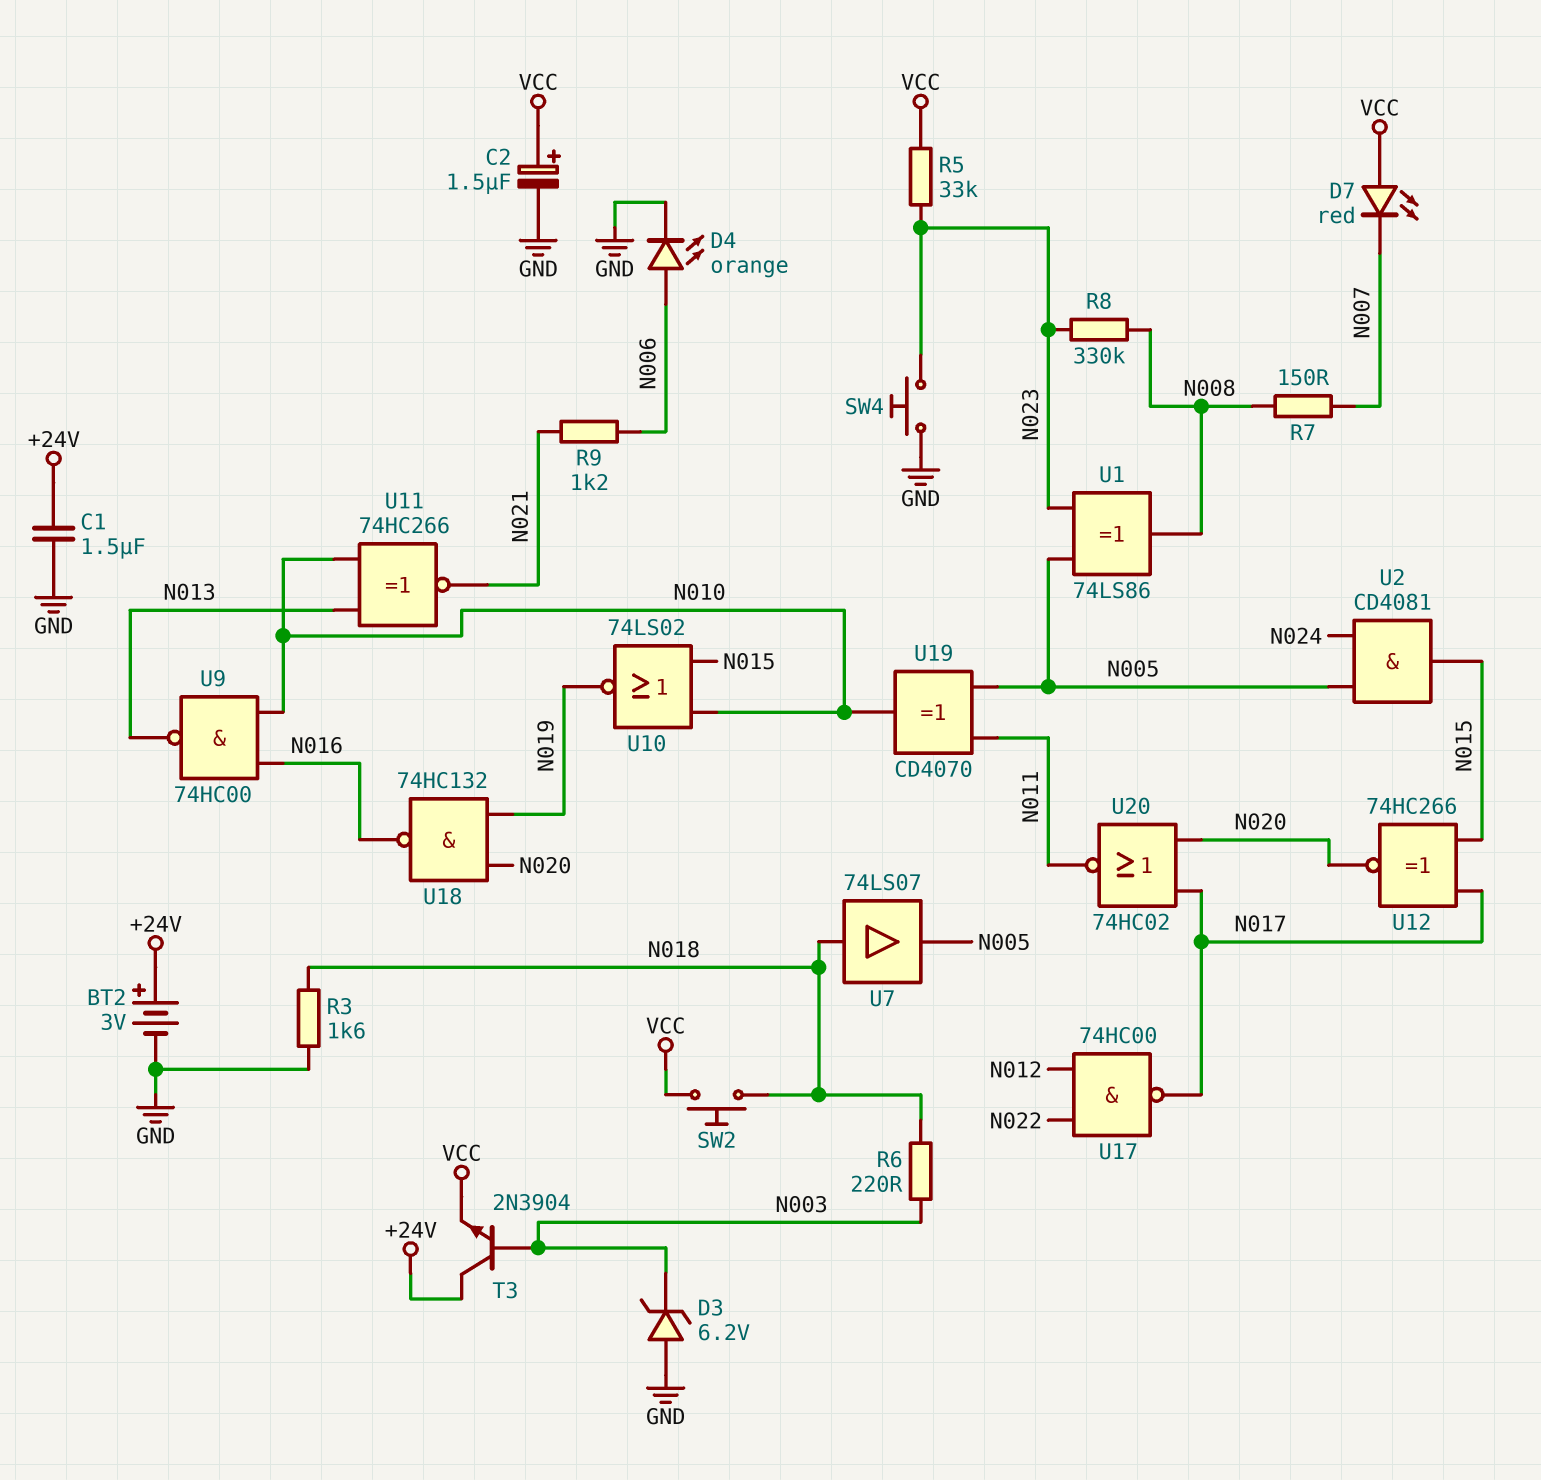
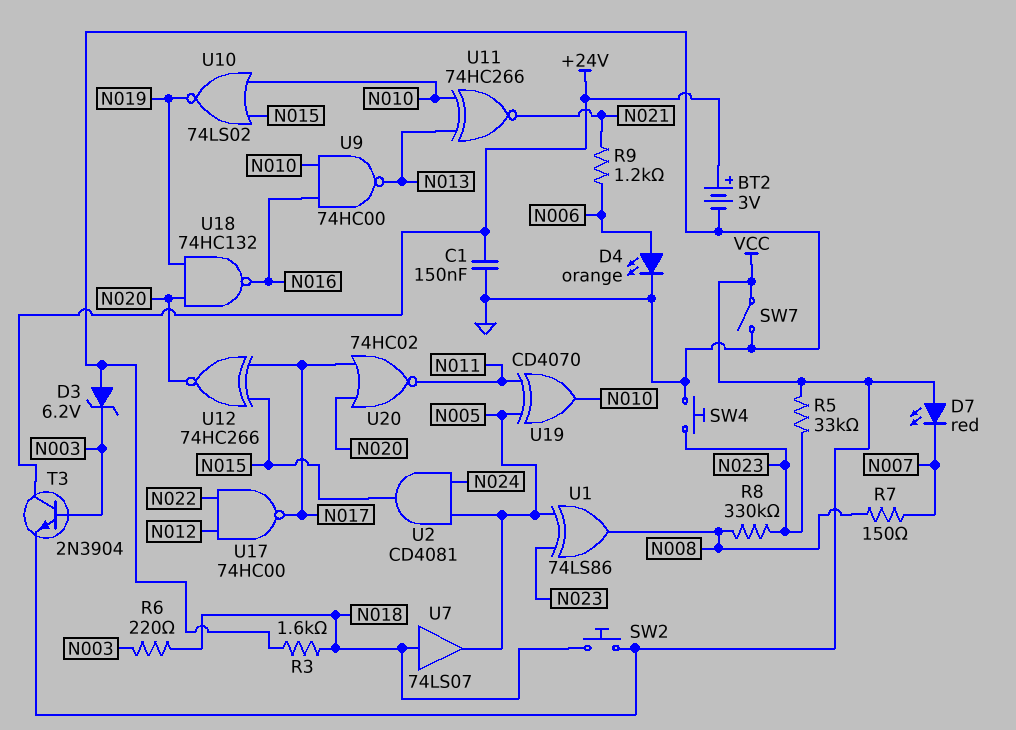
C1: 1.5uF (+24V, GND) -> 150nF (+24V, GND)
C2: 1.5uF (plus VCC, minus GND) -> none
SW7: none -> switch (GND, VCC)

